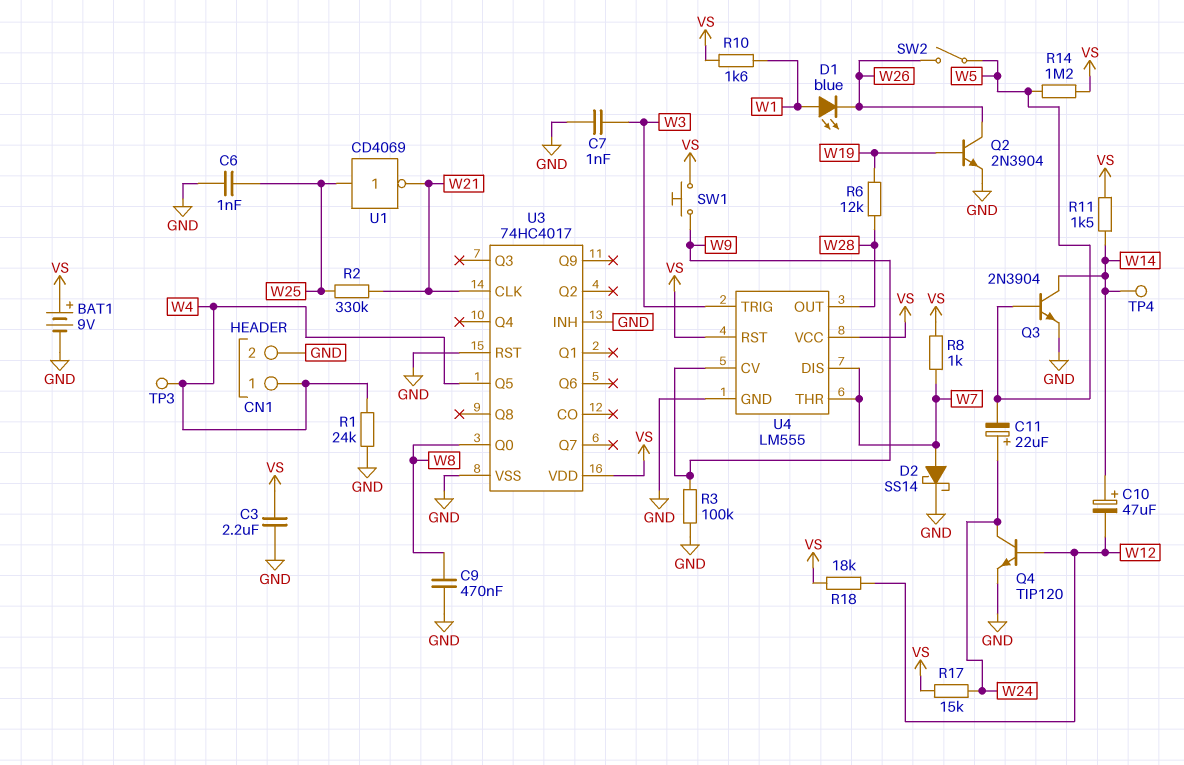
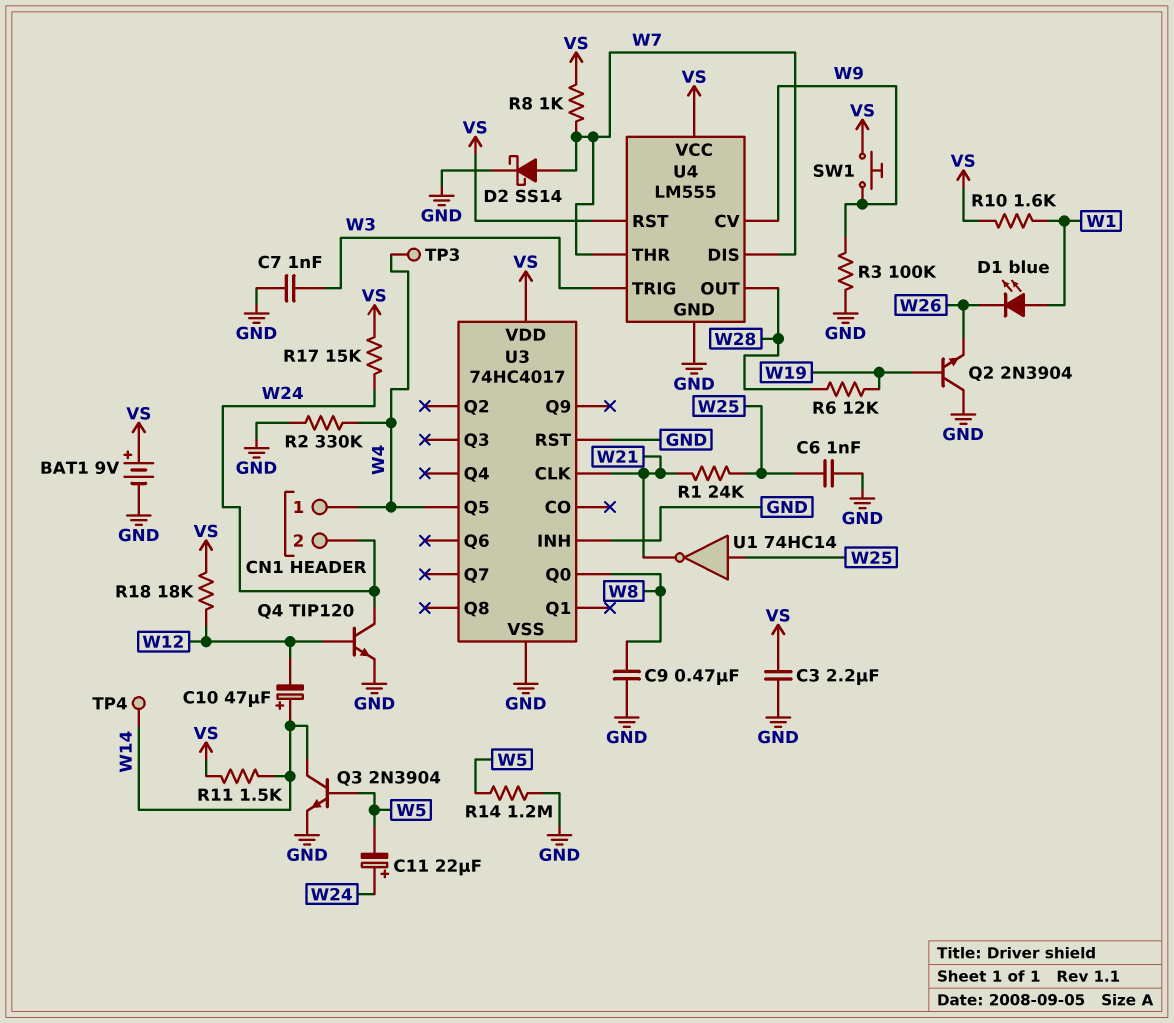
CN1 pin 2: GND -> W24
Q2: NPN 2N3904 (B W19, C W26, E GND) -> NPN 2N3904 (B W19, C GND, E W26)
R1: 24k (GND, W4) -> 24k (W21, W25)
R2: 330k (W21, W25) -> 330k (GND, W4)
R14: 1.2M (VS, W5) -> 1.2M (GND, W5)
SW2: switch (W5, W26) -> none
U1: NOT CD4069 (in W25, out W21) -> NOT 74HC14 (in W25, out W21)

